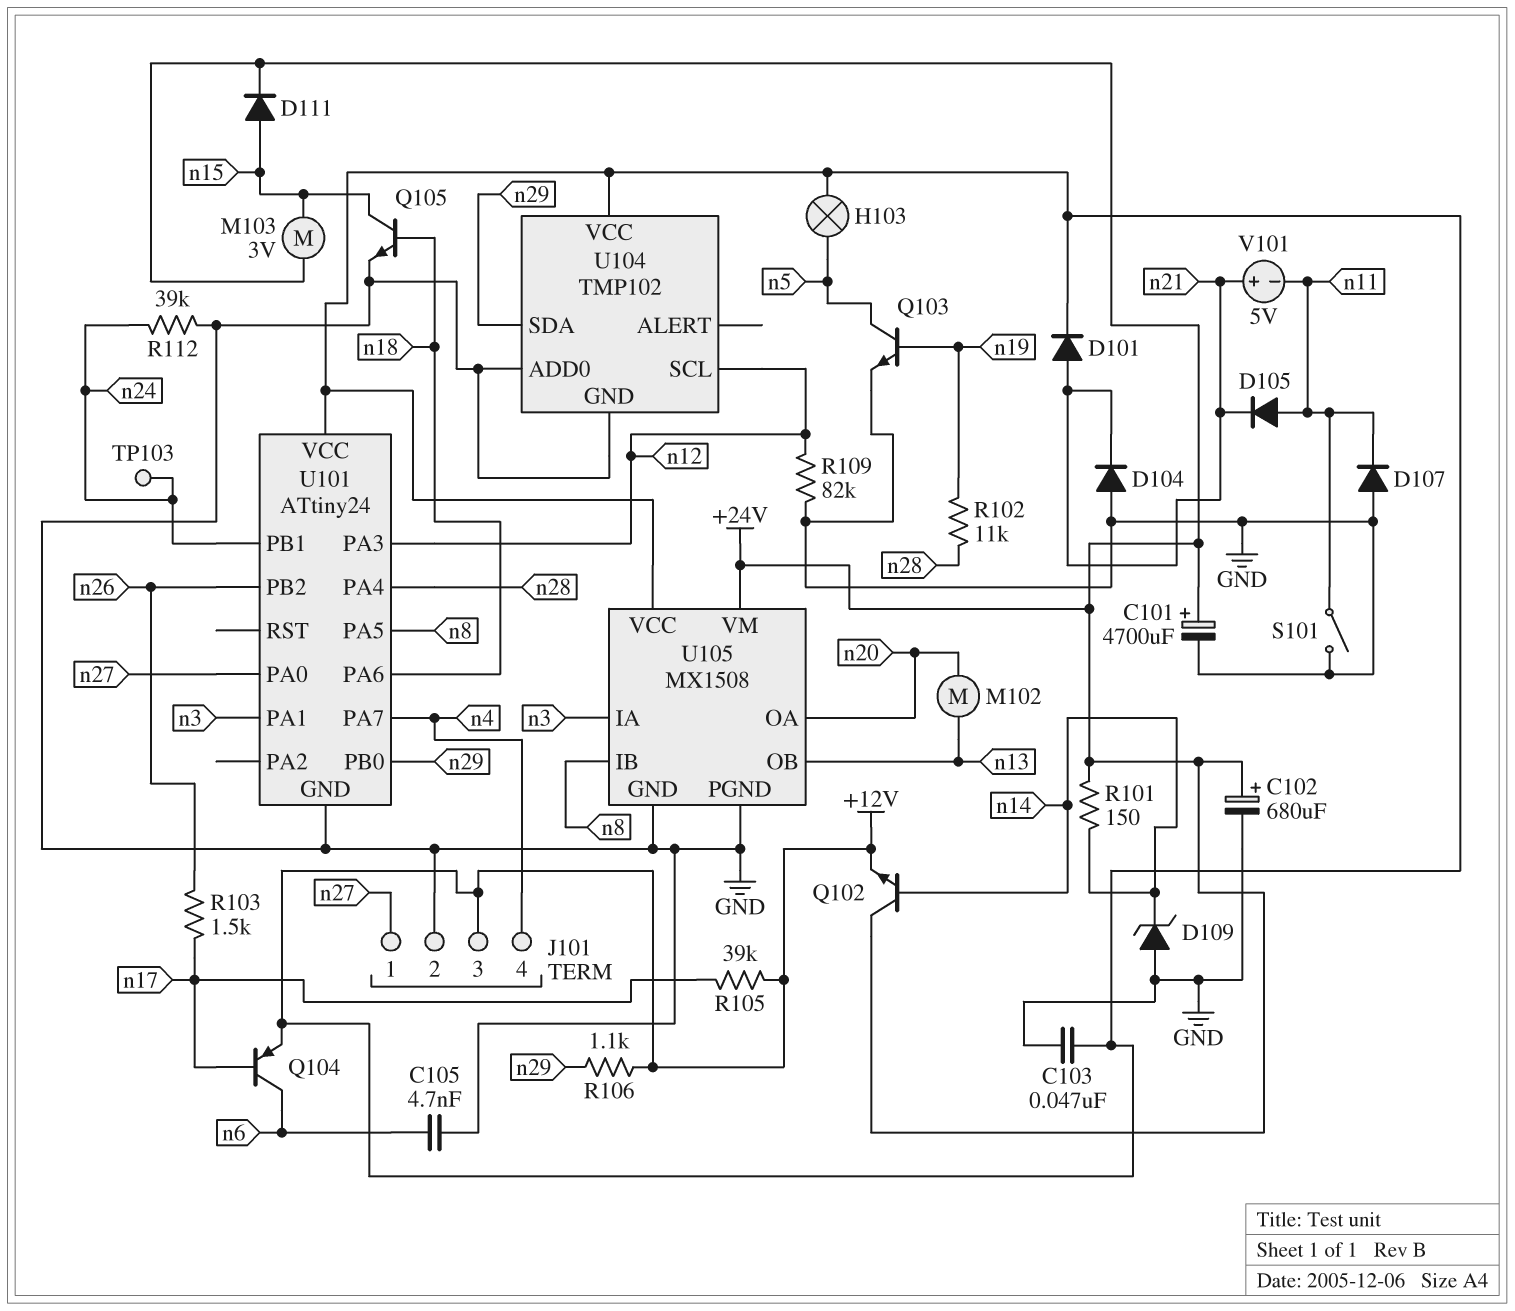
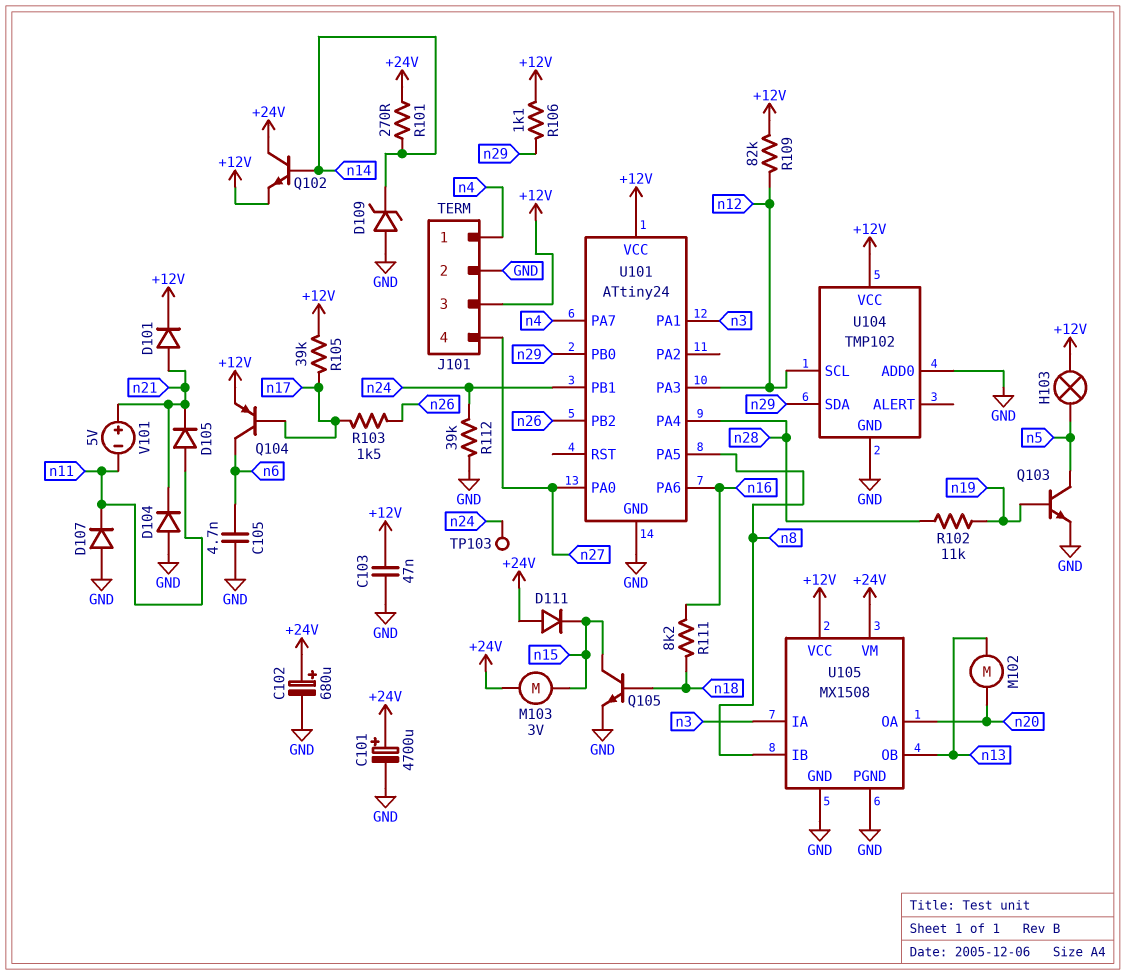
D111: diode (A n15, K +24V) -> diode (A +24V, K n15)
J101 pin 1: n27 -> n4
J101 pin 4: n4 -> n27
R101: 150 (+24V, n14) -> 270 (+24V, n14)
R109: 82k (GND, n12) -> 82k (+12V, n12)
R111: none -> 8.2k (n16, n18)
S101: switch (GND, n11) -> none
U101 pin PA6: n18 -> n16

